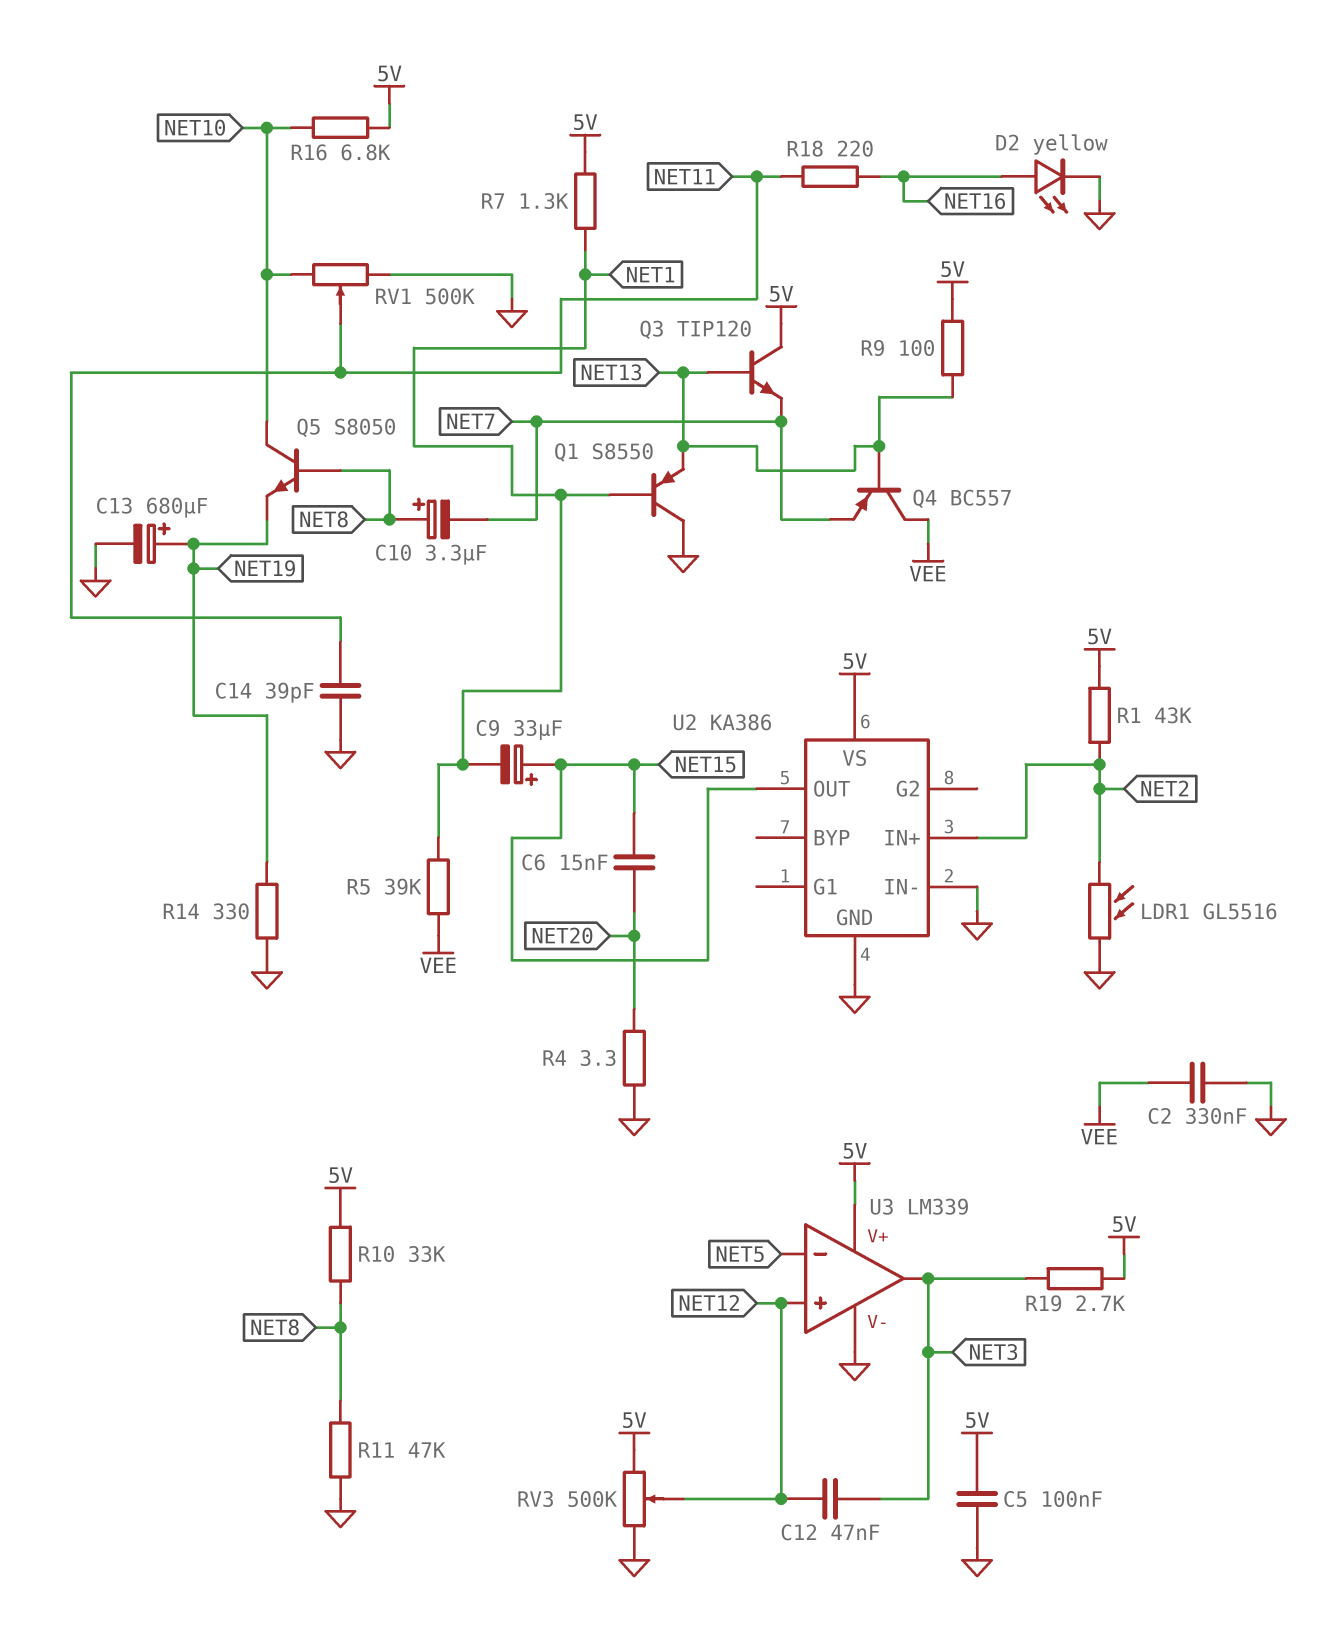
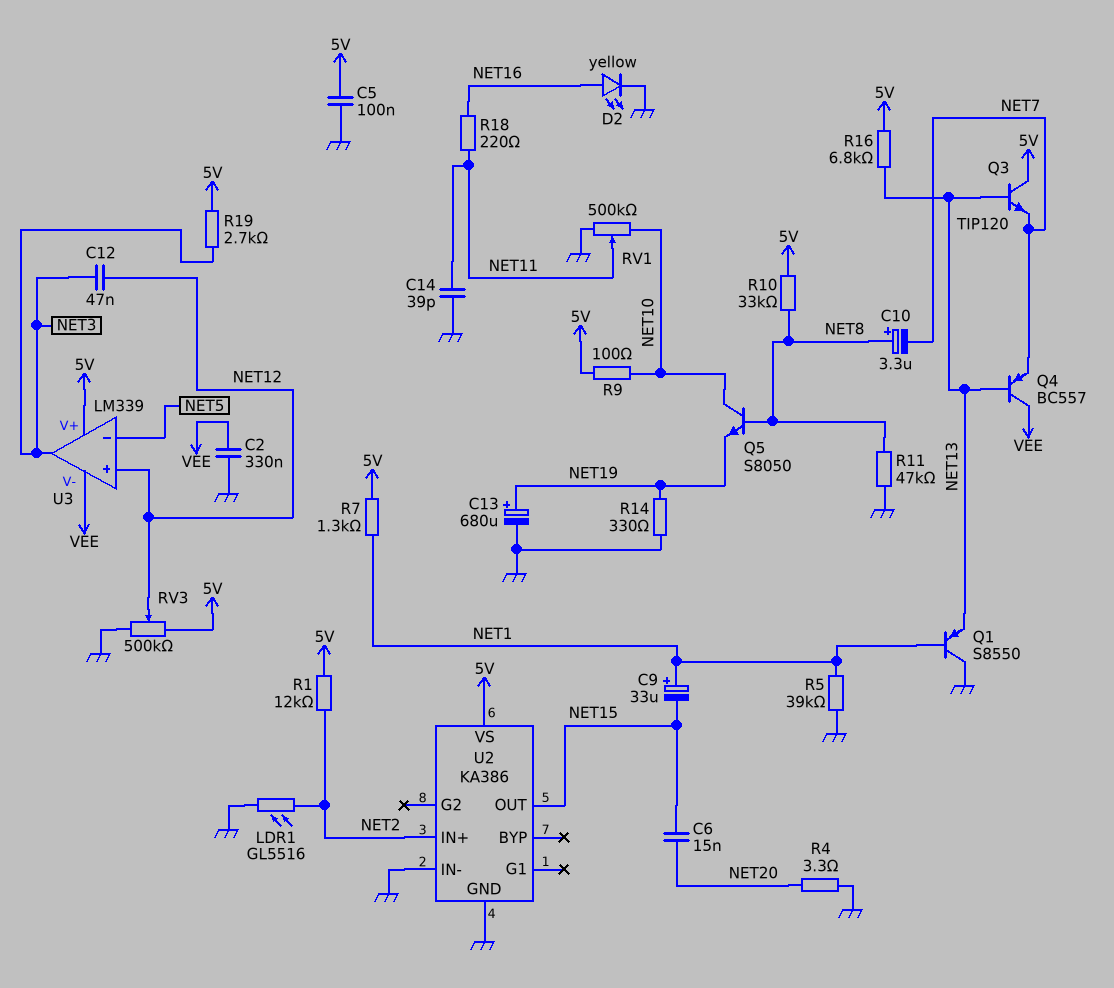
C9: 33uF (plus NET15, minus NET1) -> 33uF (plus NET1, minus NET15)
R1: 43k (5V, NET2) -> 12k (5V, NET2)
R5: 39k (NET1, VEE) -> 39k (GND, NET1)
R9: 100 (5V, NET13) -> 100 (5V, NET10)
R16: 6.8k (5V, NET10) -> 6.8k (5V, NET13)
U3 pin V-: GND -> VEE

